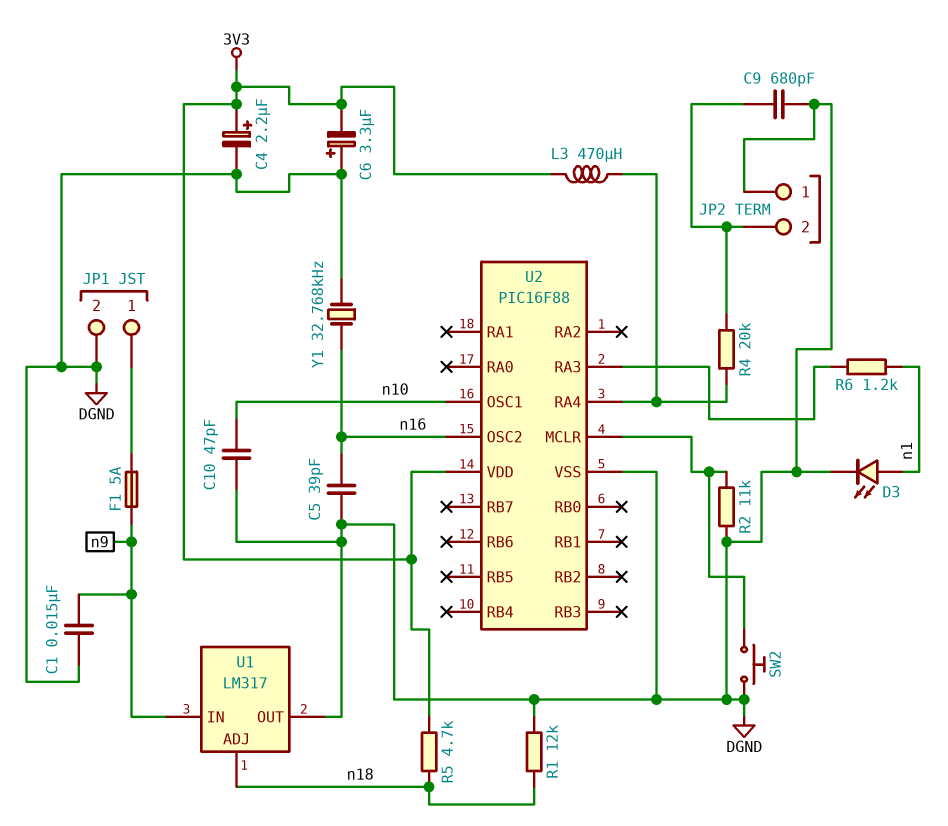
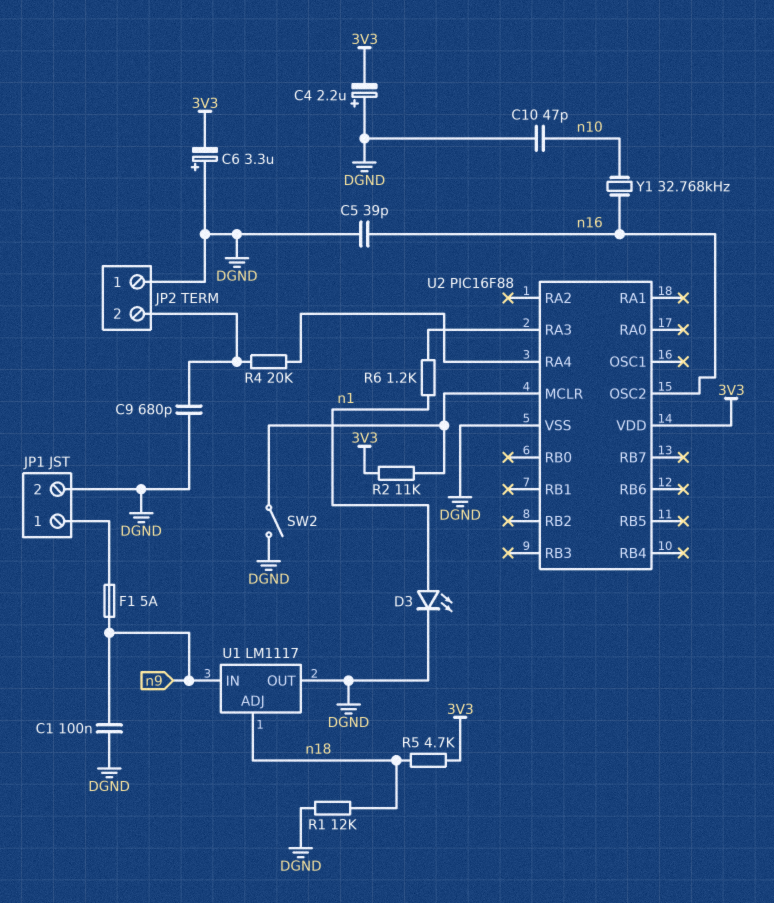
C1: 15nF (DGND, n9) -> 100nF (DGND, n9)
C4: 2.2uF (plus 3V3, minus DGND) -> 2.2uF (plus DGND, minus 3V3)
L3: 470uH (3V3, U2/RA4) -> none
R2: 11k (DGND, U2/MCLR) -> 11k (3V3, U2/MCLR)
SW2: button (DGND, U2/MCLR) -> switch (DGND, U2/MCLR)
U1: LM317 -> LM1117
U2 pin OSC1: n10 -> none
Y1: 32.768kHz (DGND, n16) -> 32.768kHz (n10, n16)

